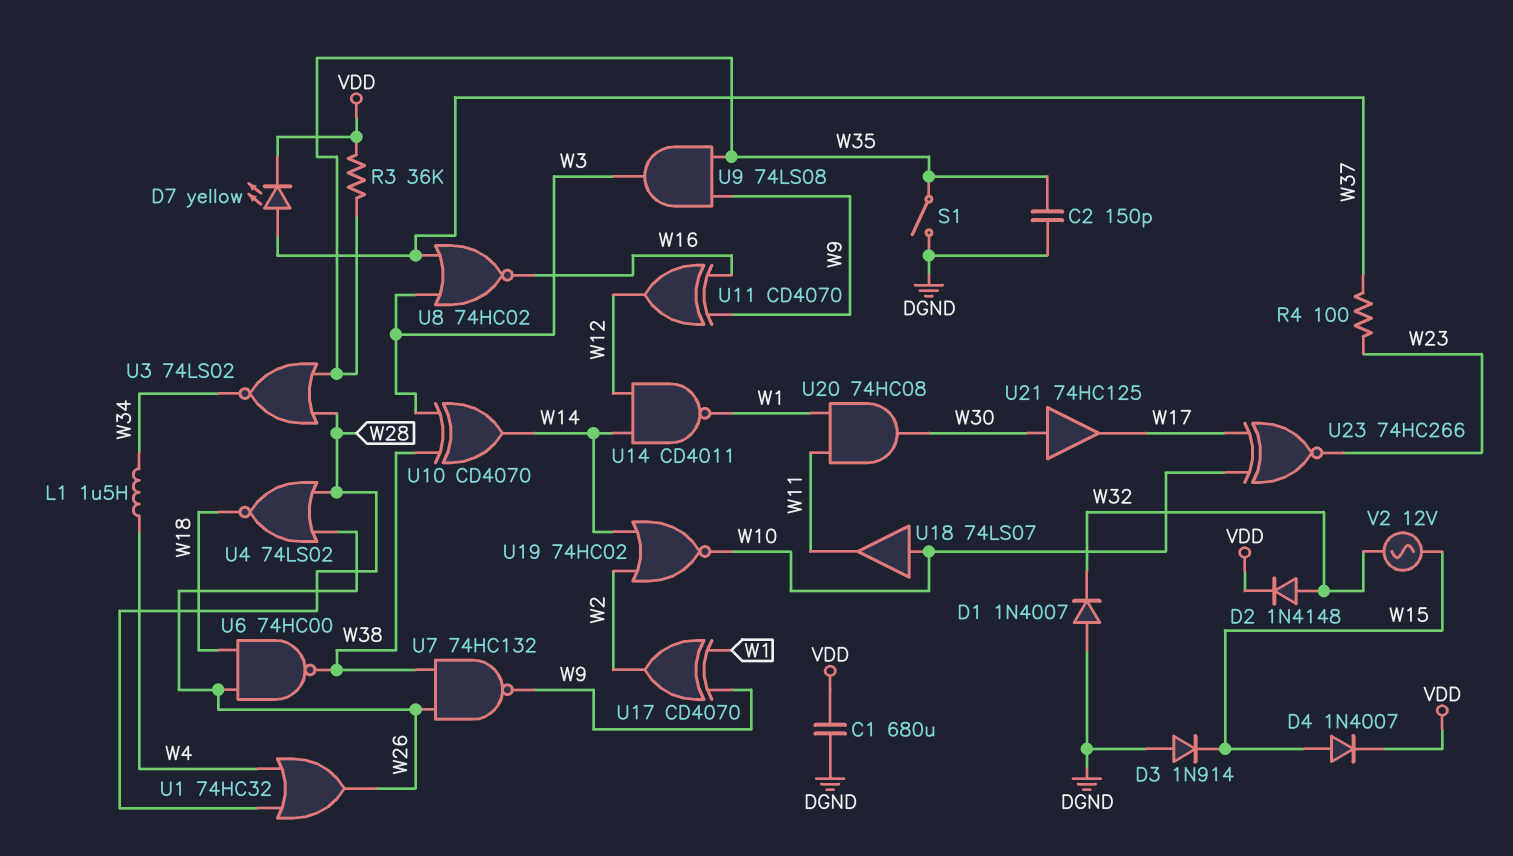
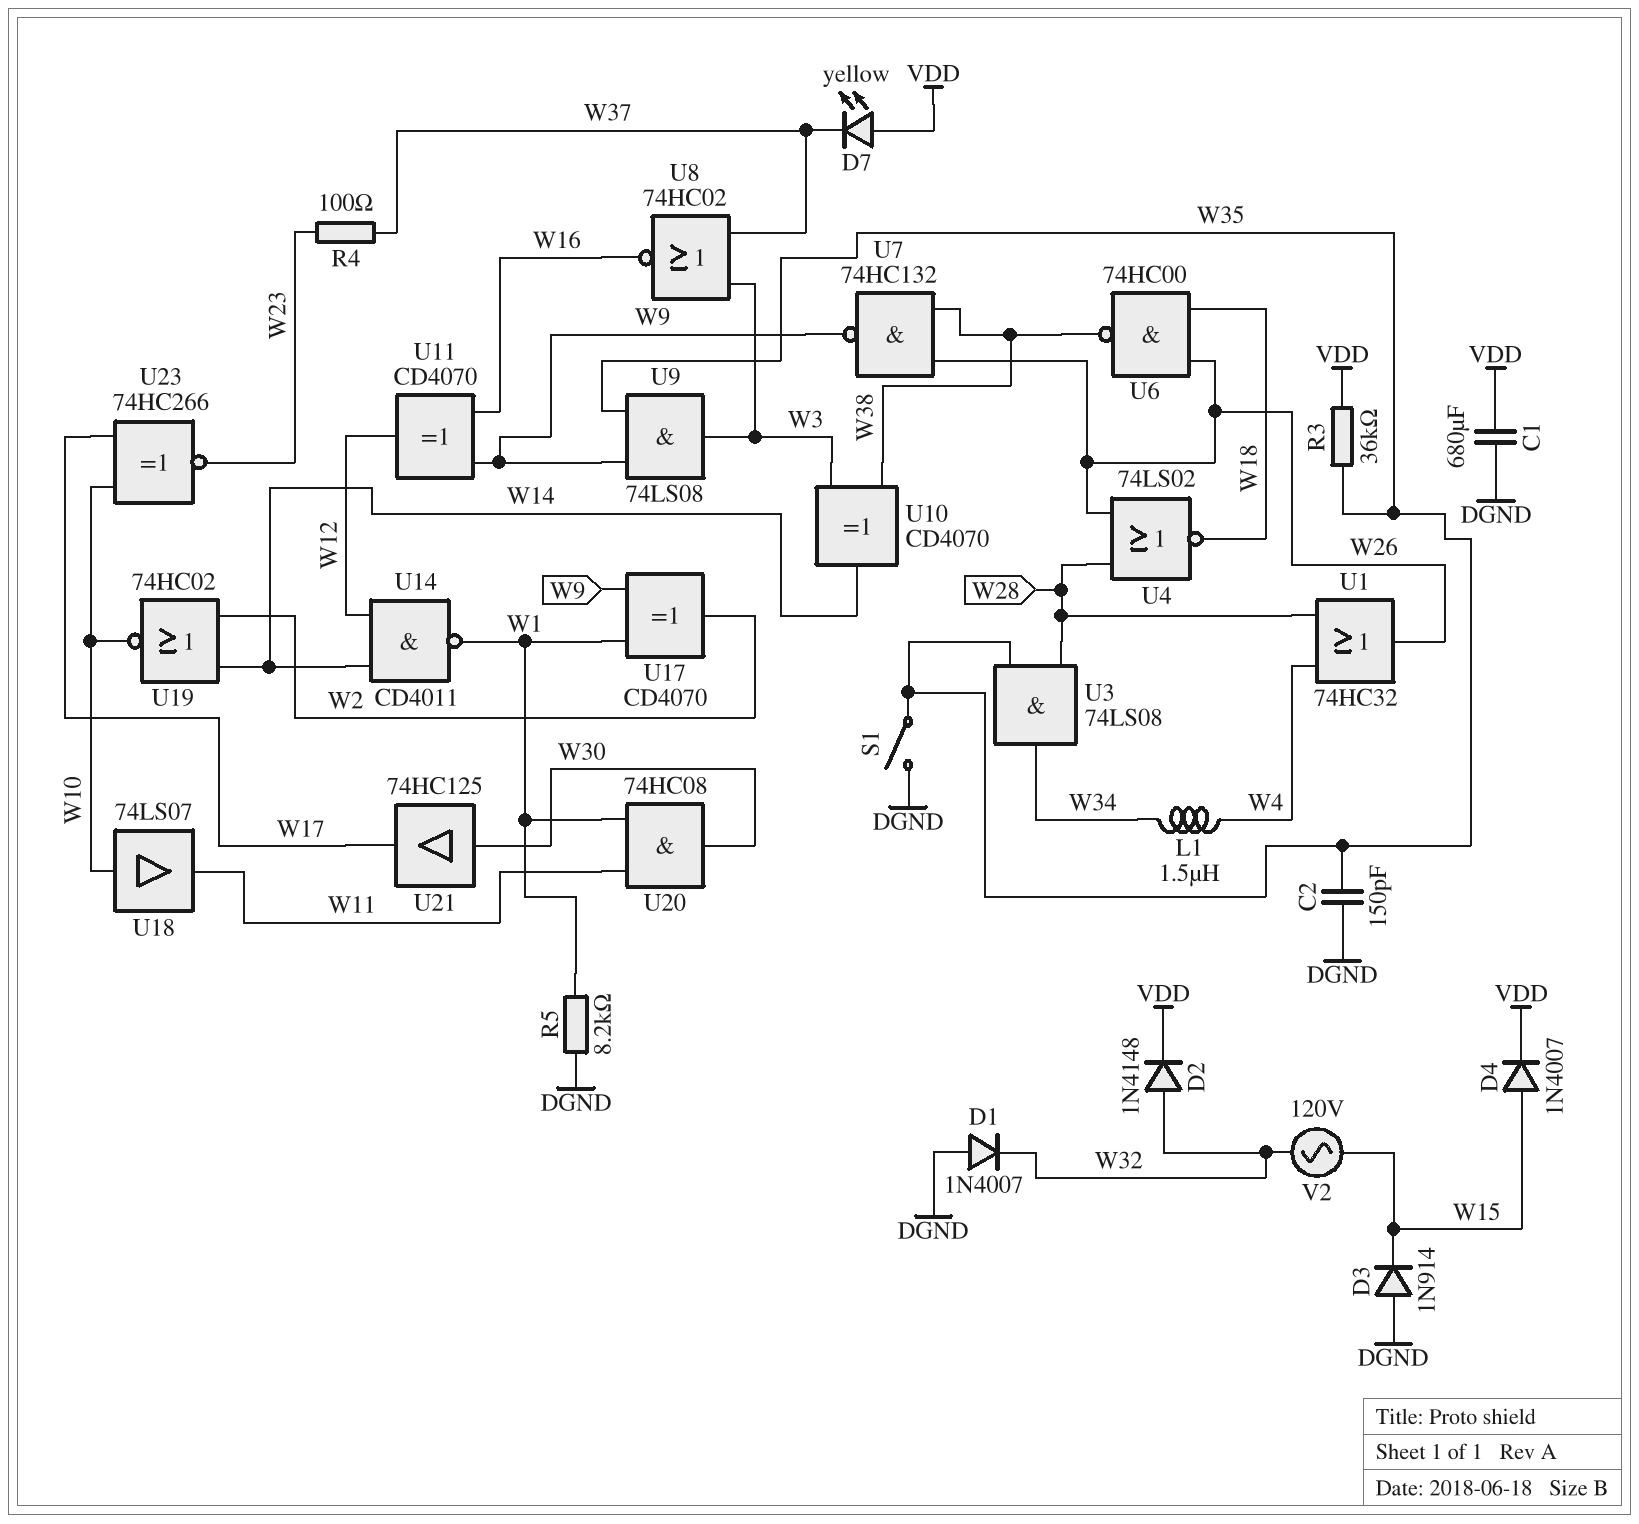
D7: LED yellow (A W37, K VDD) -> LED yellow (A VDD, K W37)
R5: none -> 8.2k (DGND, W1)
U3: NOR 74LS02 (in W28, in W35, out W34) -> AND 74LS08 (in W28, in W35, out W34)
V2: AC 12V (W15, W32) -> AC 120V (W15, W32)

